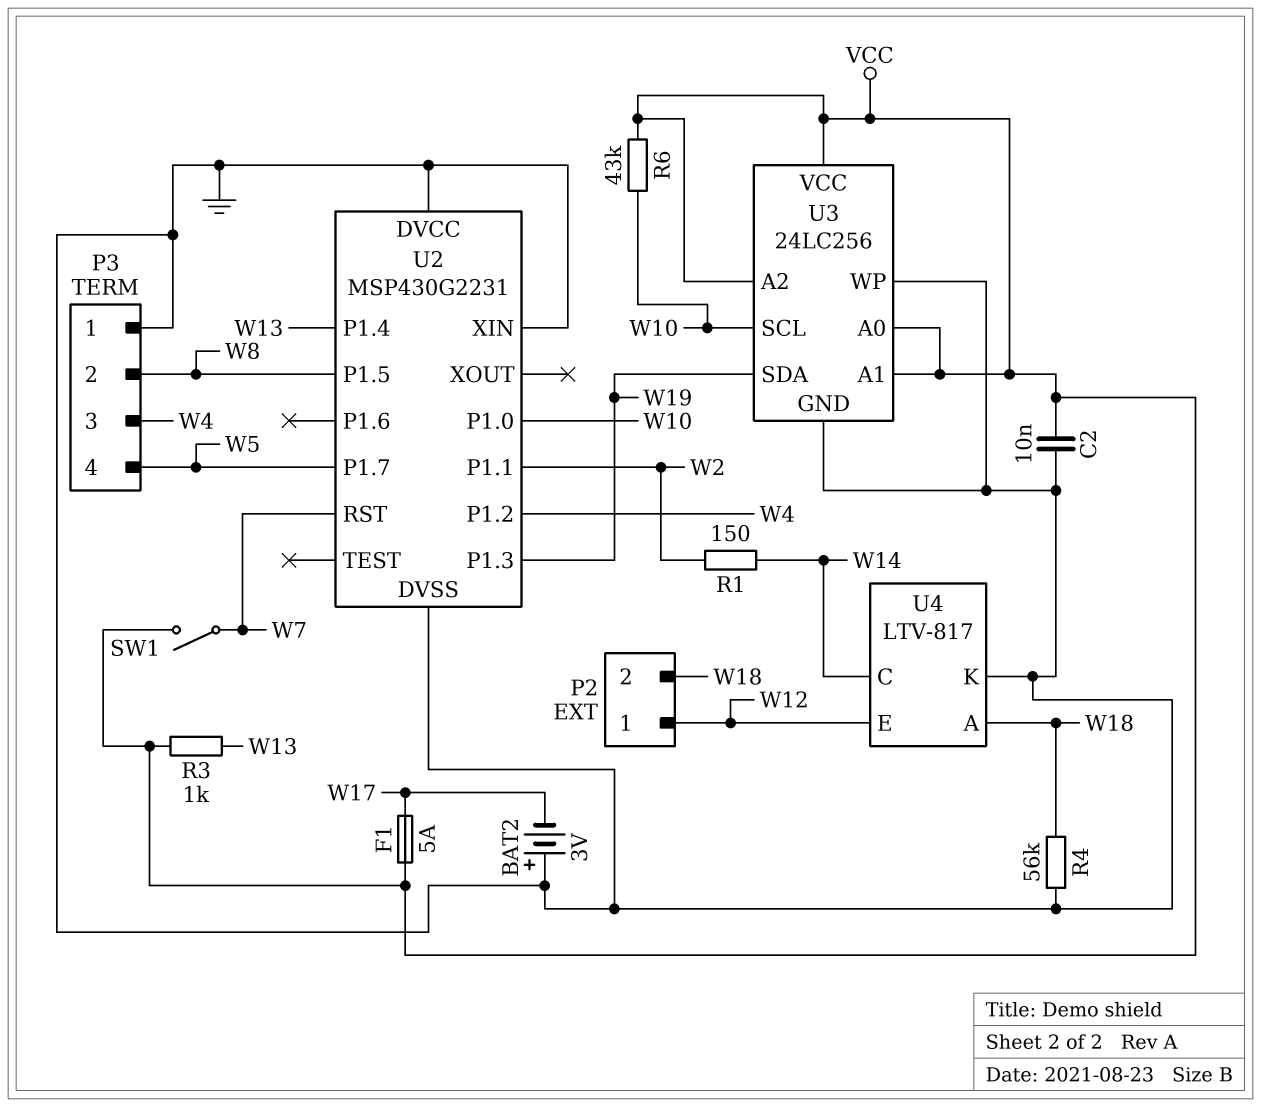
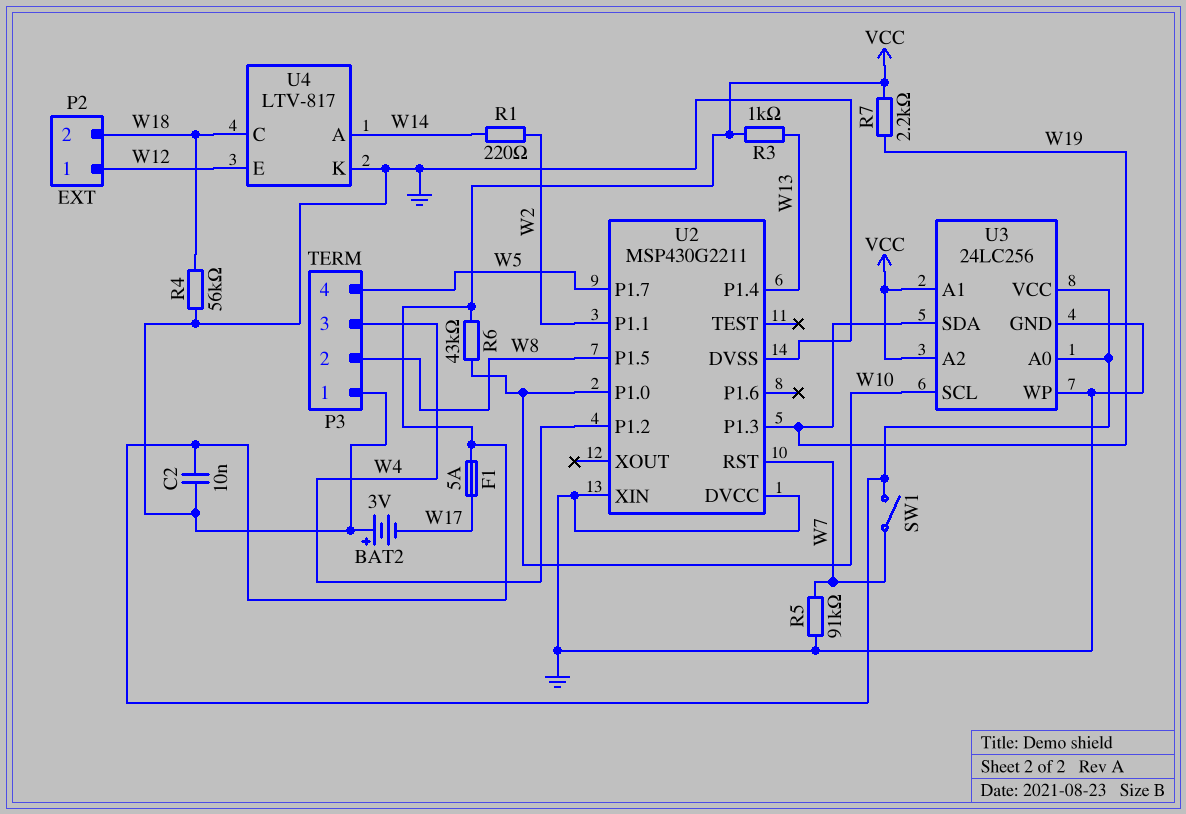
R1: 150 (W2, W14) -> 220 (W2, W14)
R5: none -> 91k (GND, W7)
R7: none -> 2.2k (VCC, W19)
U2: MSP430G2231 -> MSP430G2211
U4 pin A: W18 -> W14
U4 pin C: W14 -> W18

